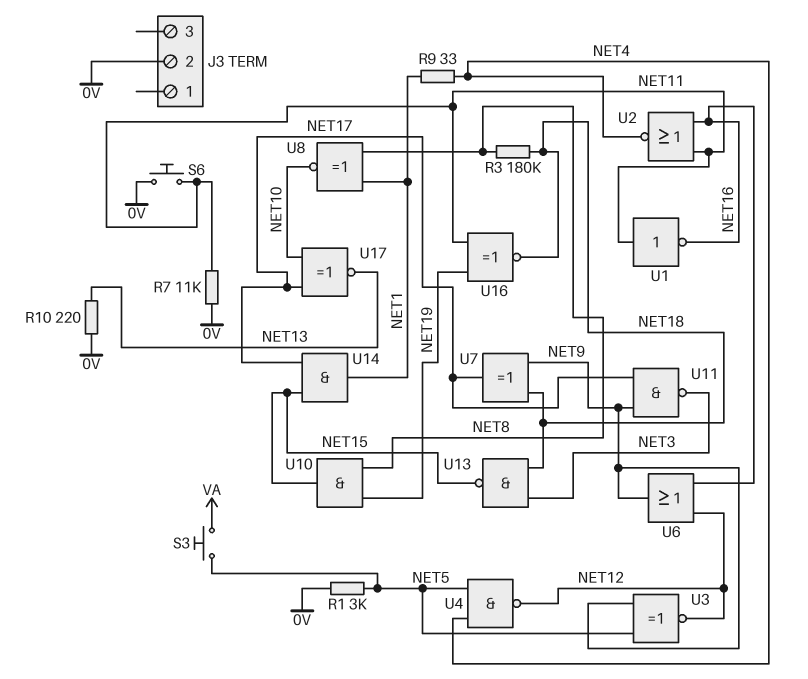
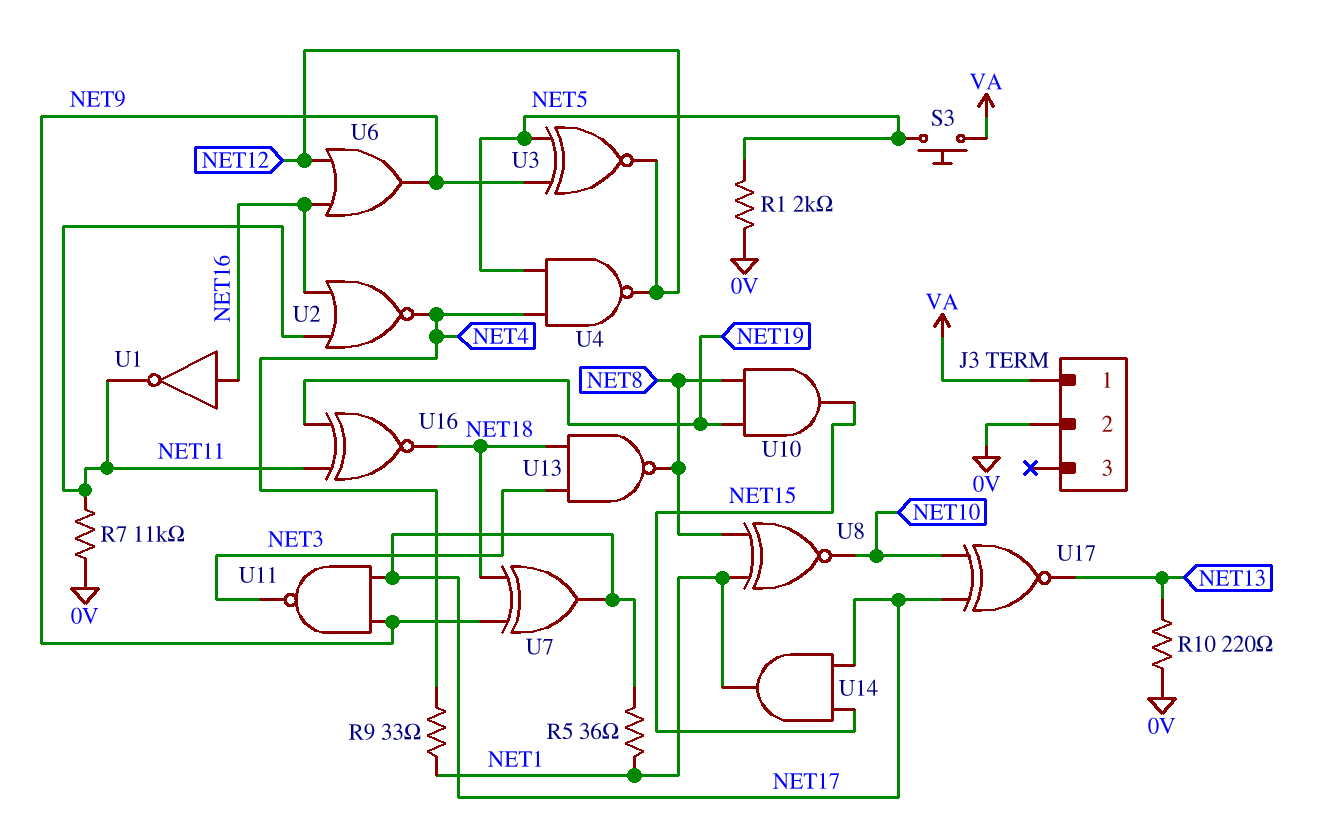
J3 pin 1: none -> VA
R1: 3k (0V, NET5) -> 2k (0V, NET5)
R3: 180k (NET8, NET18) -> none
R5: none -> 36 (NET1, NET17)
S6: button (0V, NET11) -> none
U1: NOT (in NET11, out NET16) -> NOT (in NET16, out NET11)
U13: NAND (in NET3, in NET18, out NET15) -> NAND (in NET3, in NET18, out NET8)

